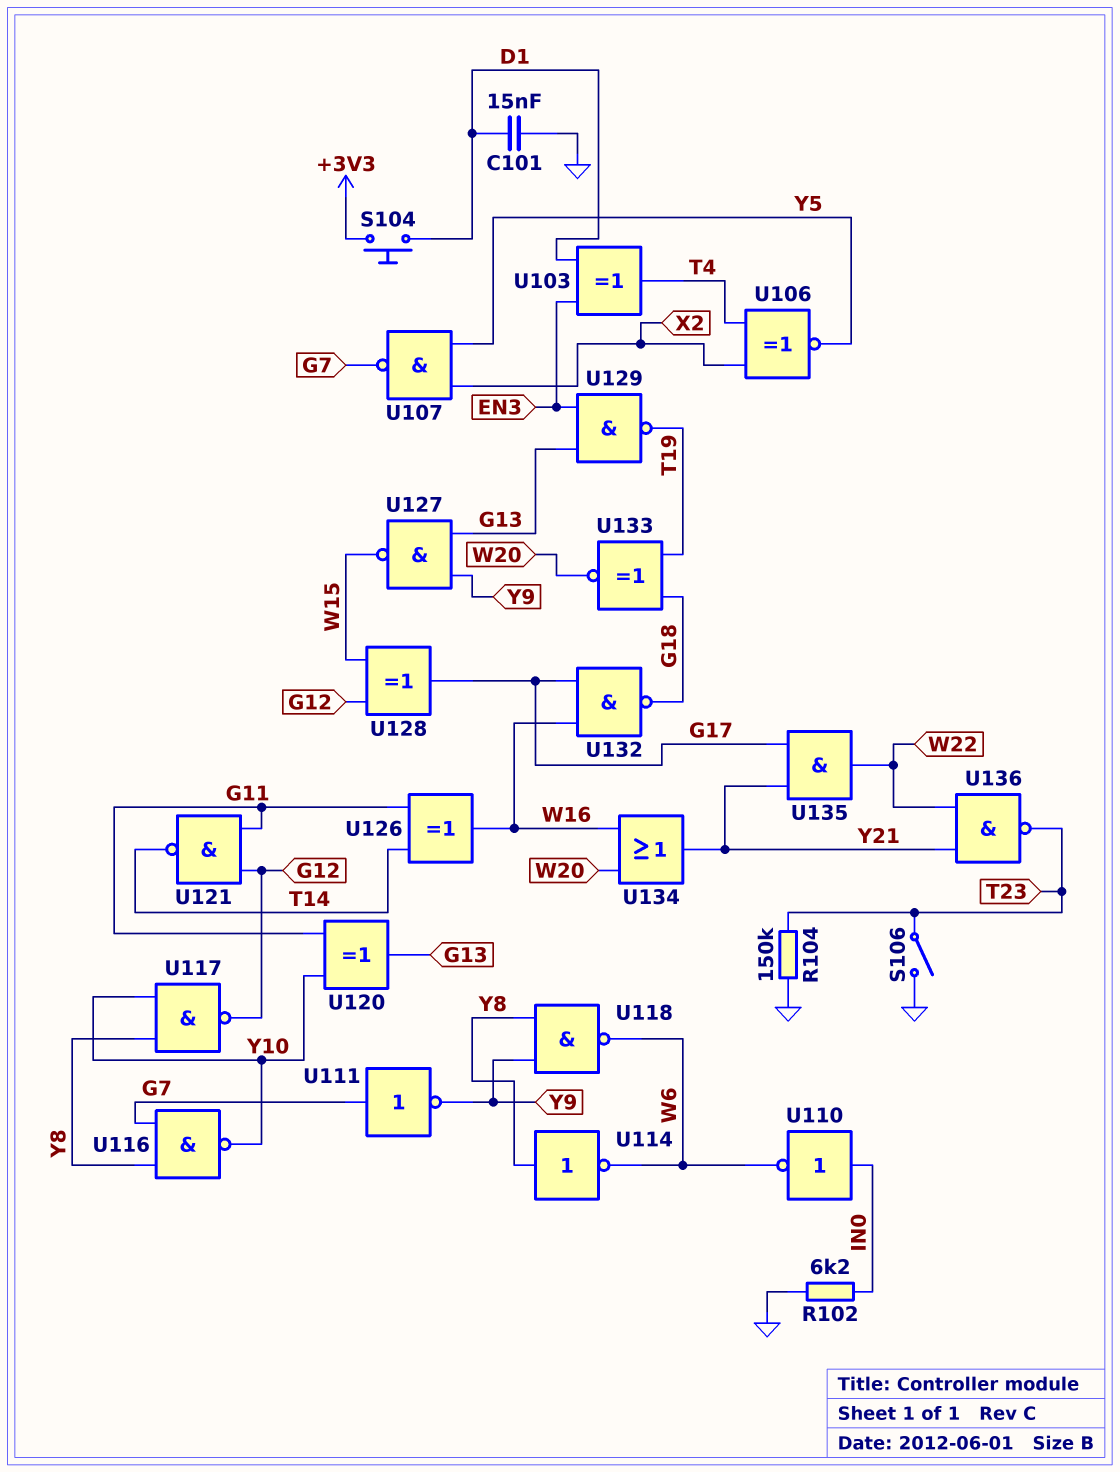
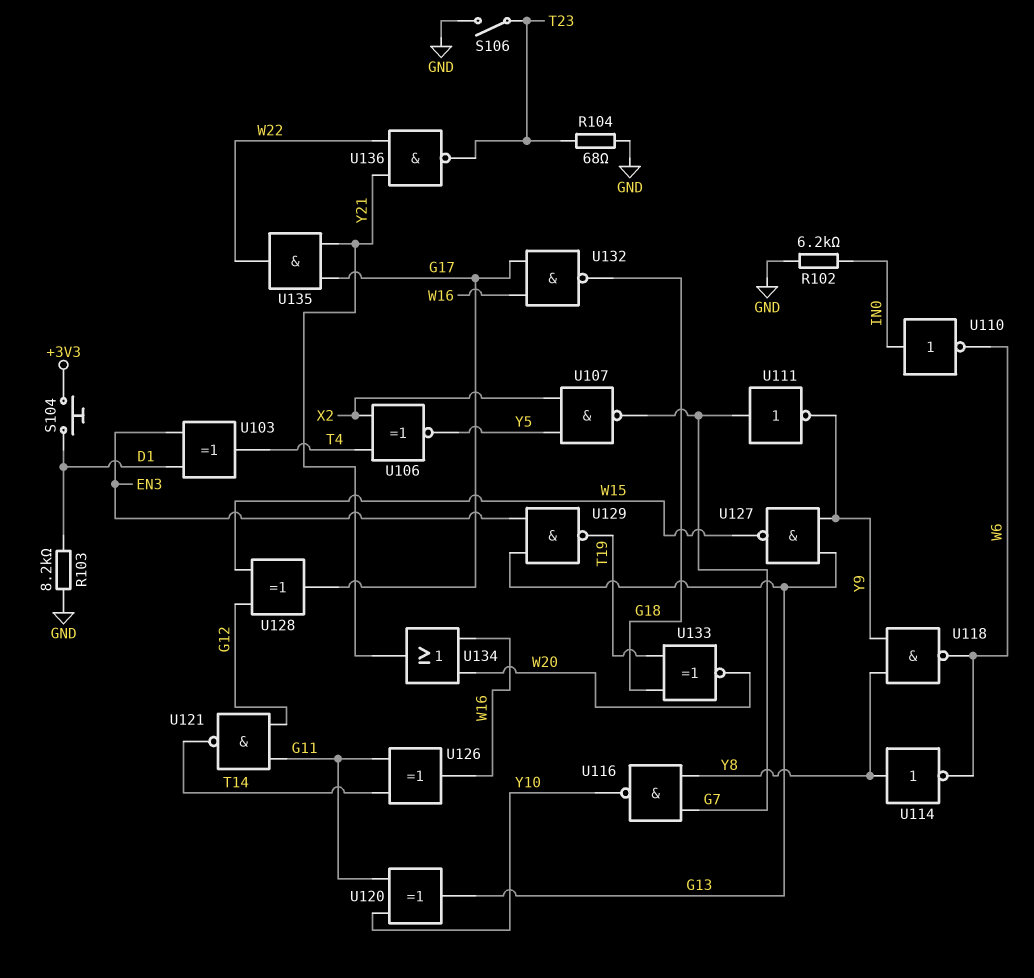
C101: 15nF (D1, GND) -> none
R103: none -> 8.2k (D1, GND)
R104: 150k (GND, T23) -> 68 (GND, T23)
U117: NAND (in Y8, in Y10, out G12) -> none

